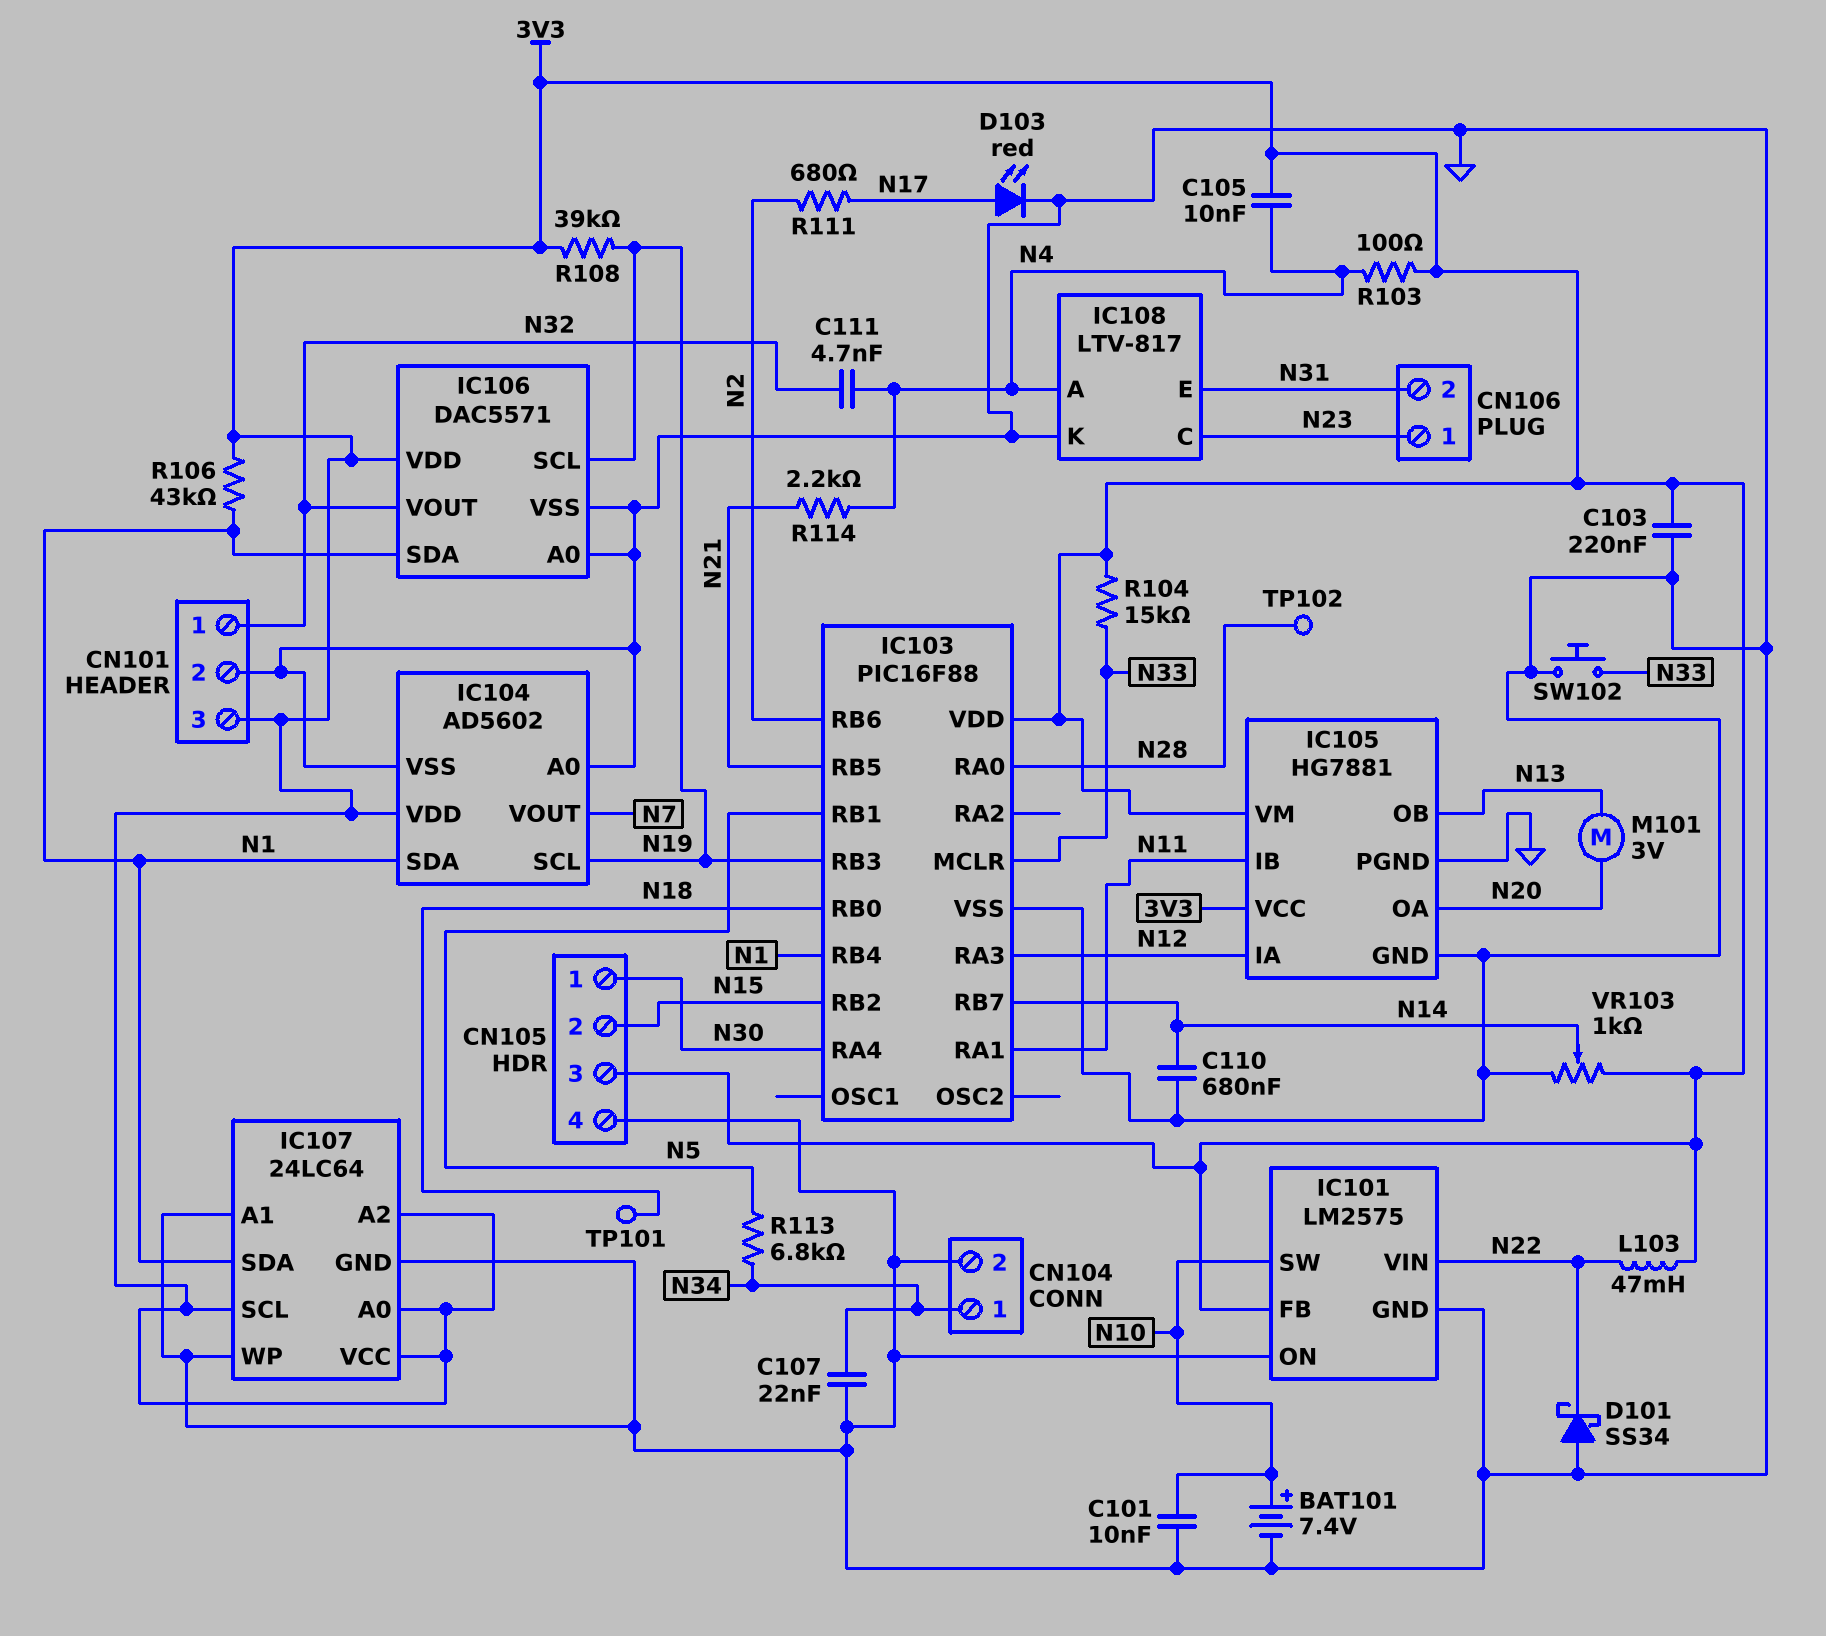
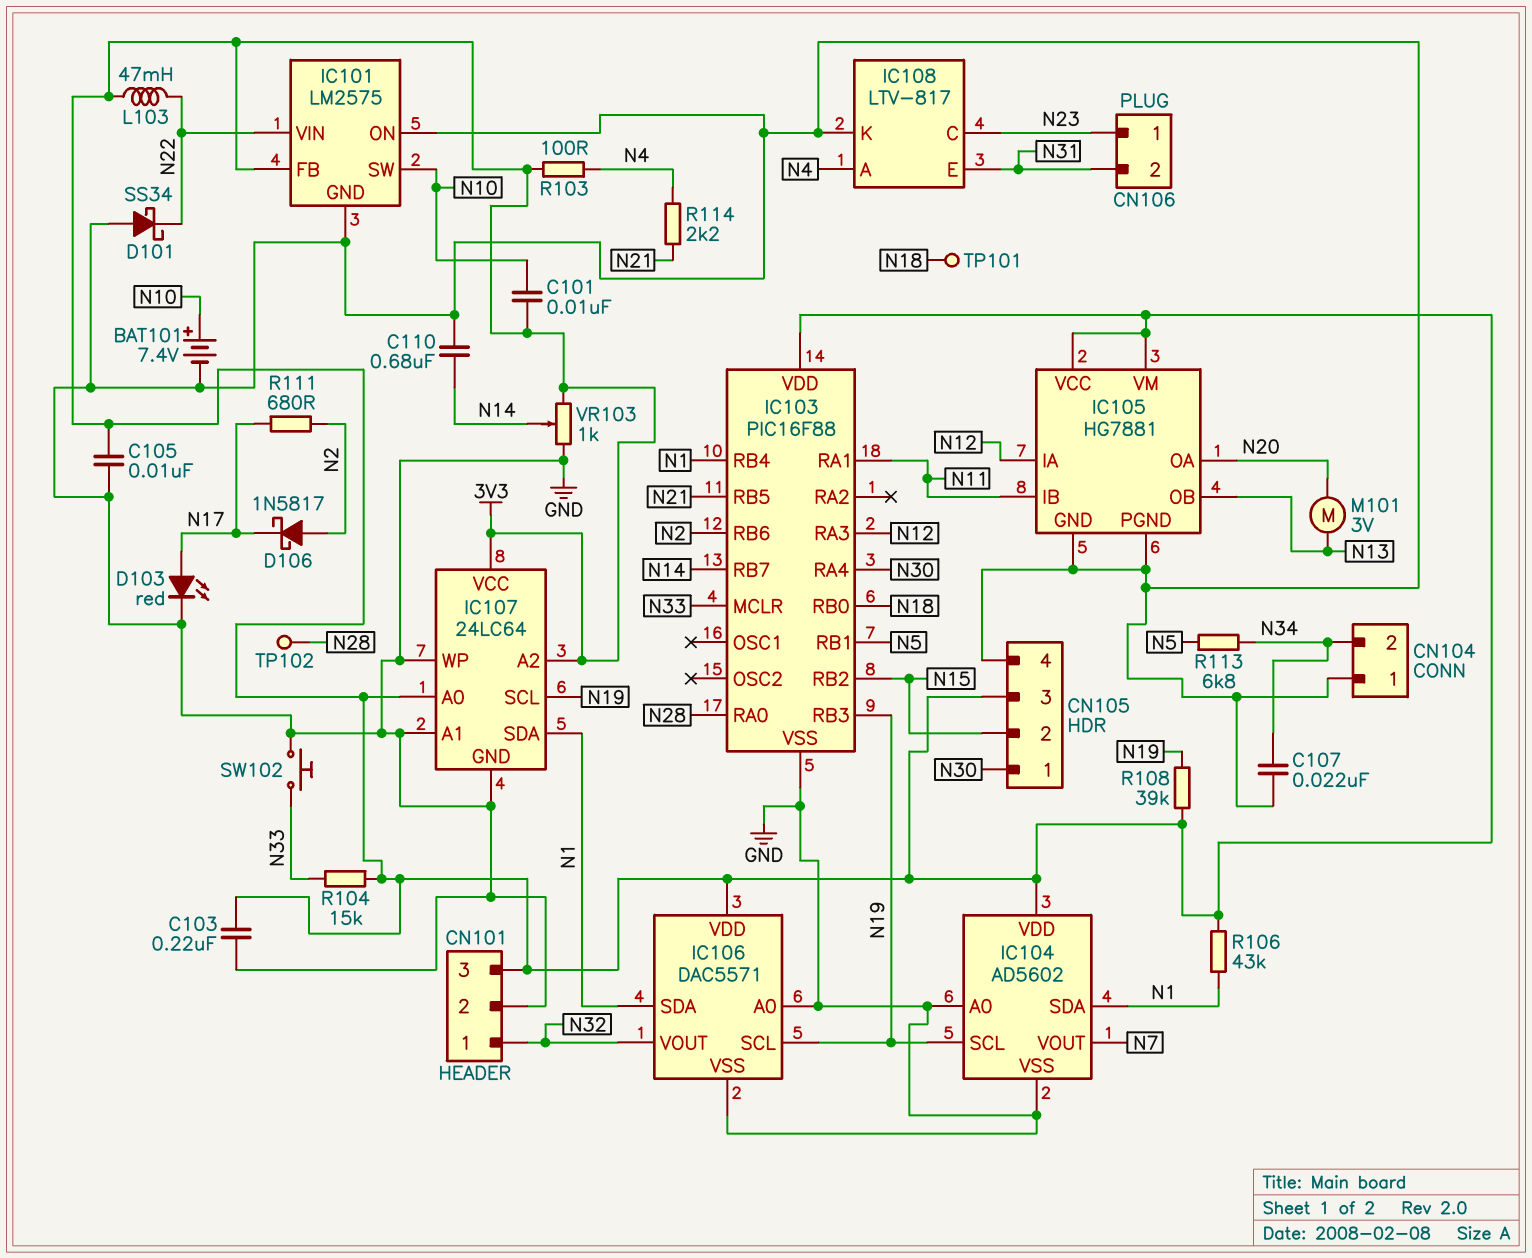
C101: 10nF (GND, N10) -> 10nF (3V3, N10)
C105: 10nF (3V3, N4) -> 10nF (3V3, GND)
C111: 4.7nF (N4, N32) -> none
CN104 pin 1: N34 -> GND
CN104 pin 2: GND -> N34
D106: none -> schottky 1N5817 (A N2, K N17)
IC107 pin SCL: 3V3 -> N19

